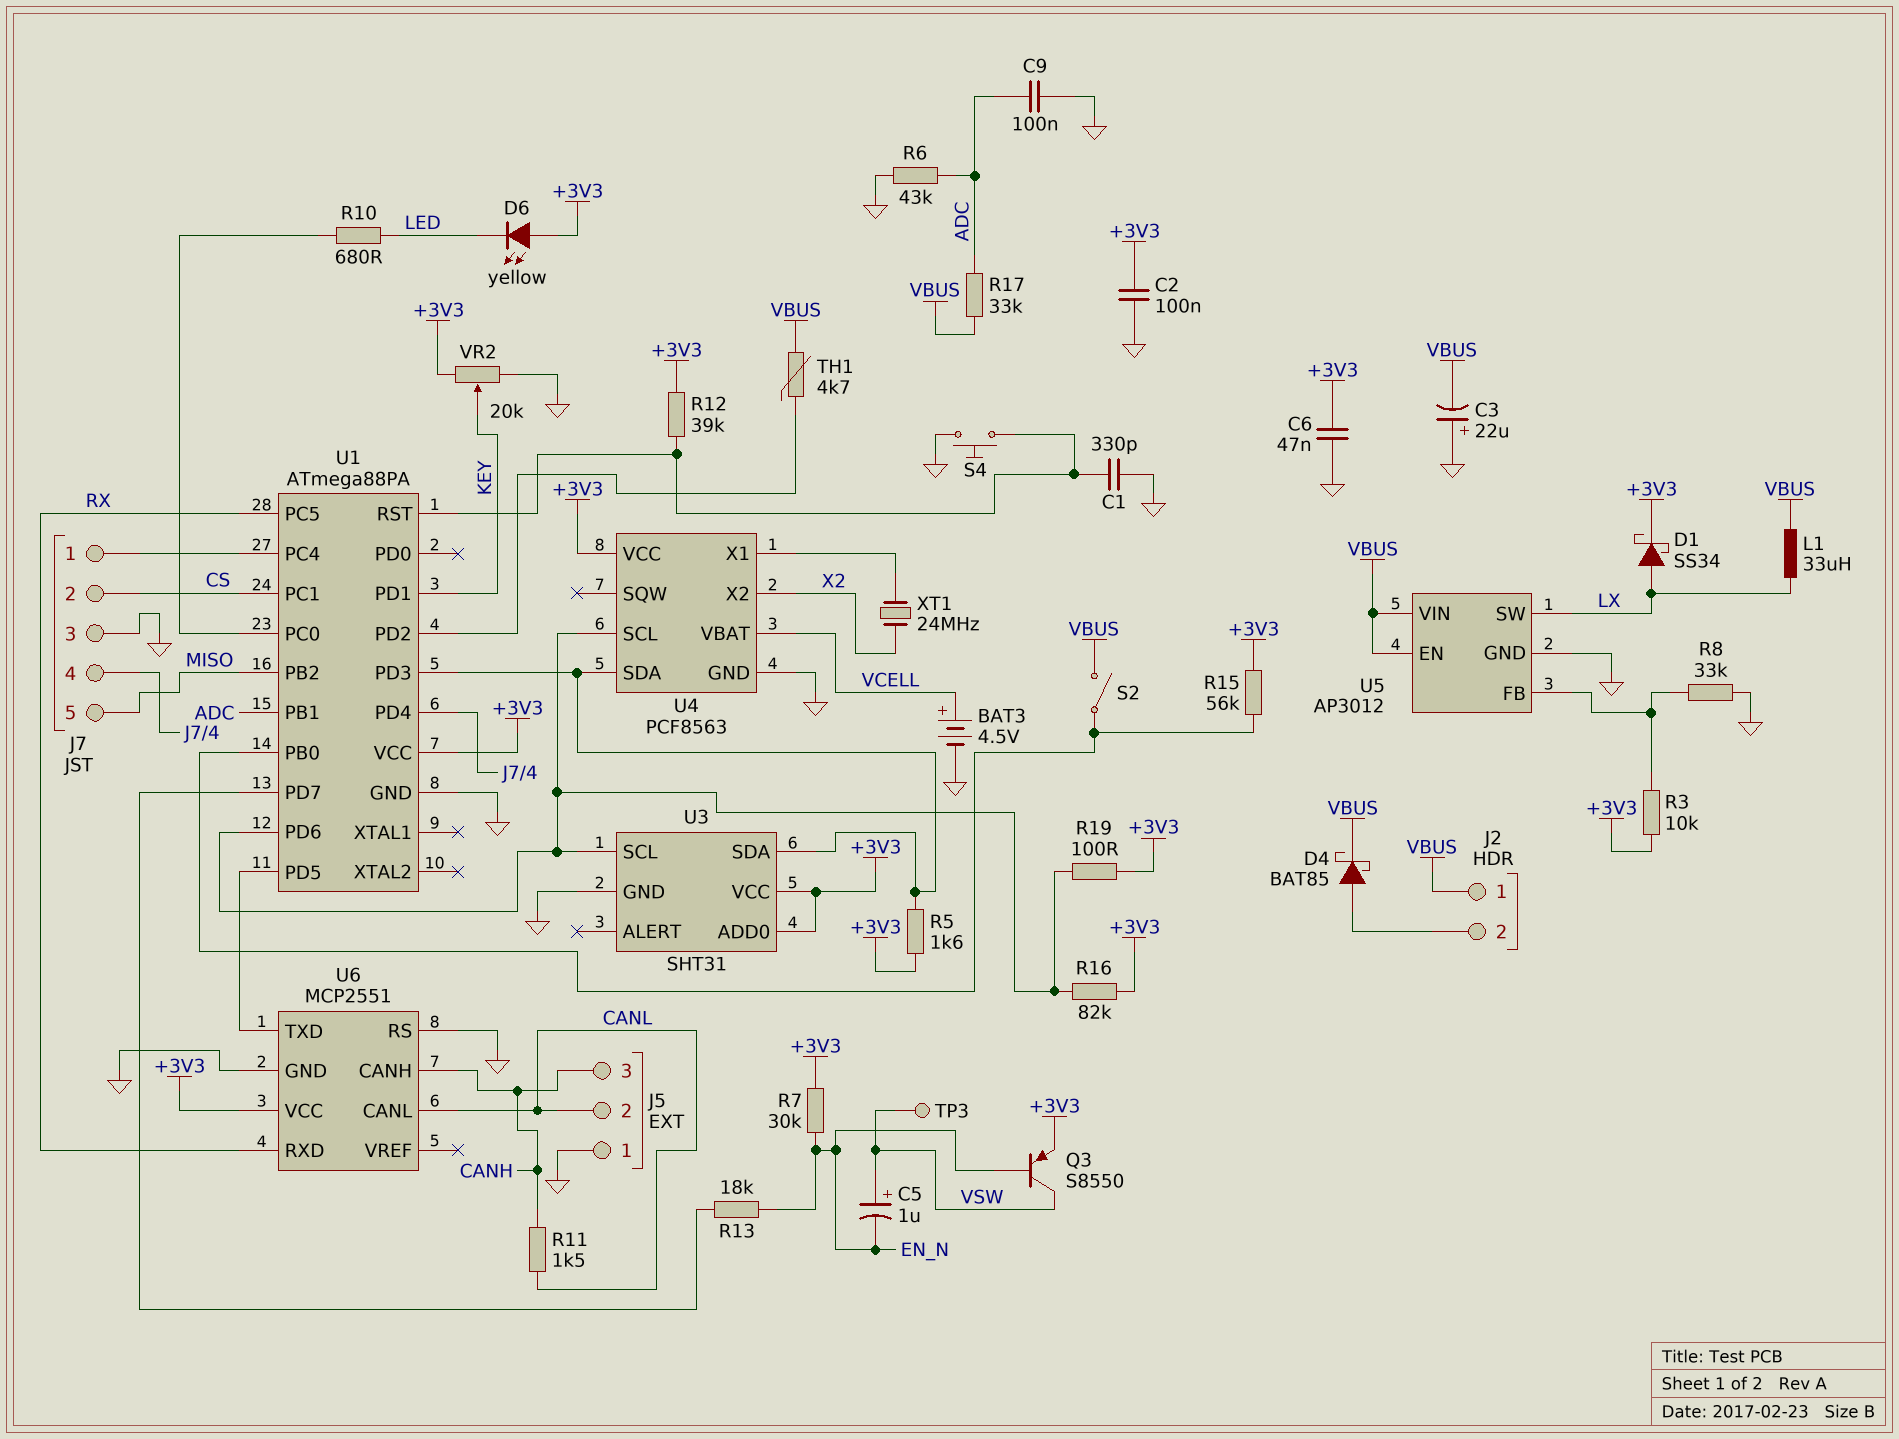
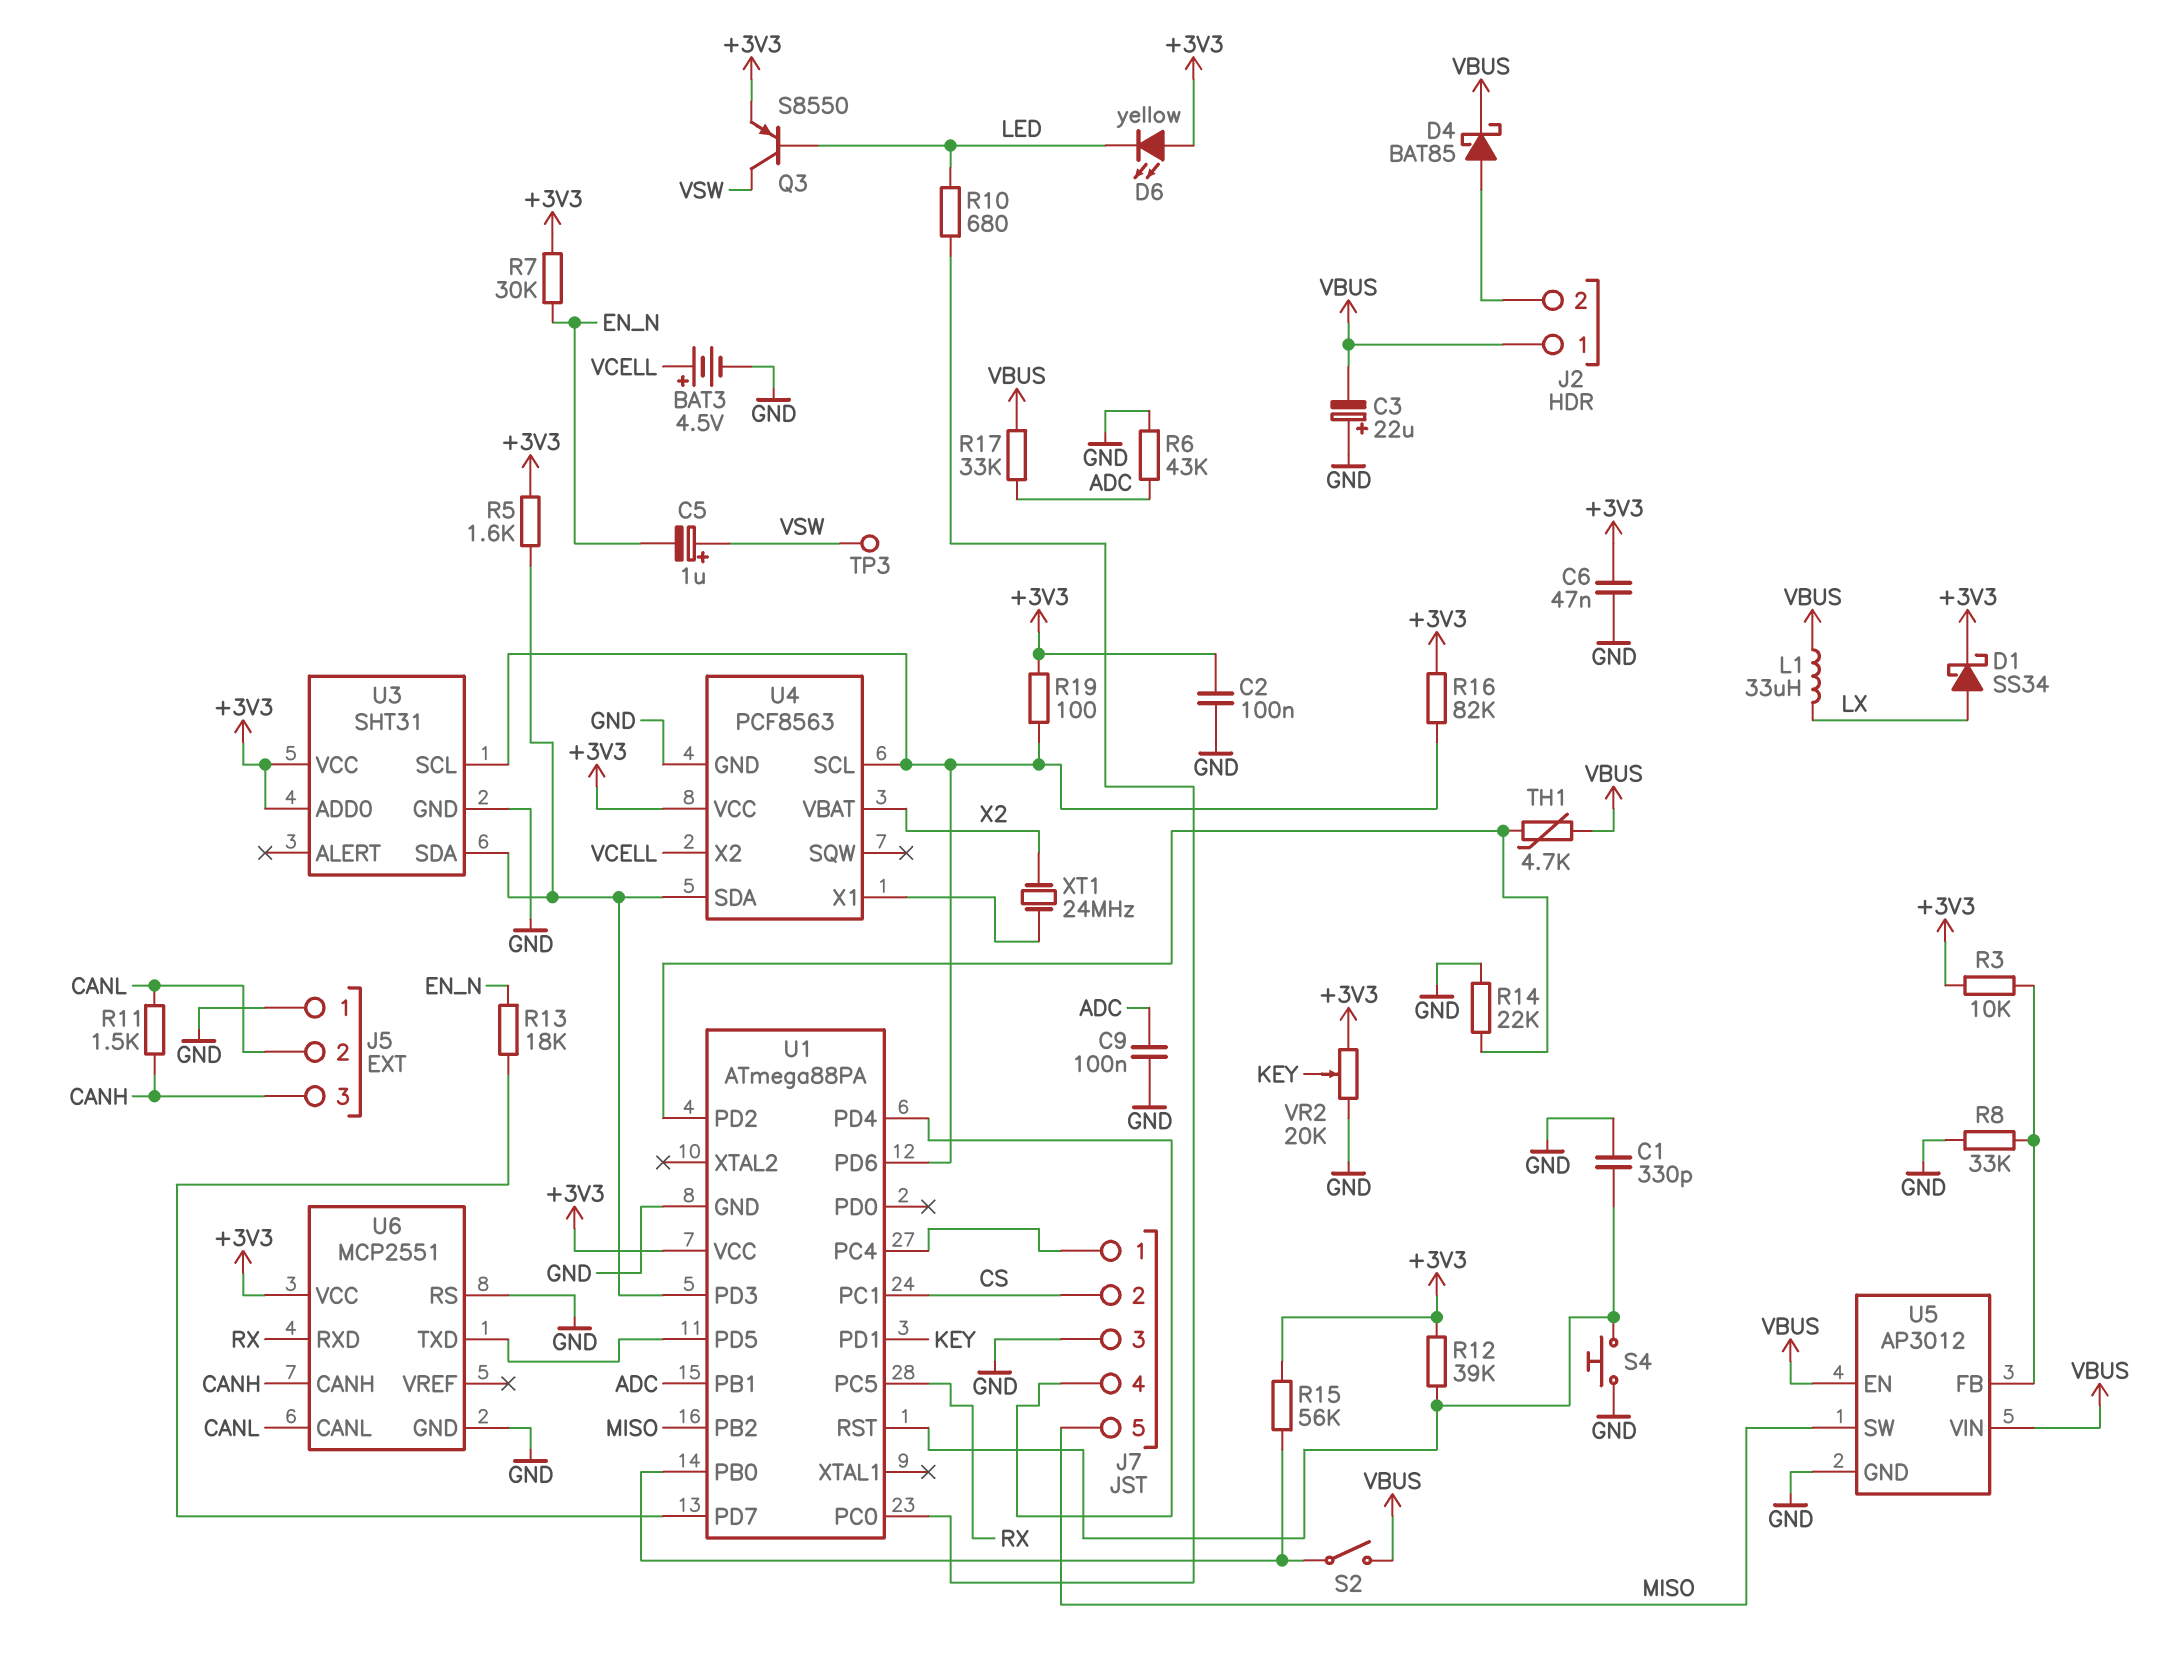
Q3: PNP S8550 (B EN_N, C VSW, E +3V3) -> PNP S8550 (B LED, C VSW, E +3V3)
R14: none -> 22k (GND, U1/PD2)
U4 pin VBAT: VCELL -> X2
U4 pin X2: X2 -> VCELL
U5 pin SW: LX -> MISO

